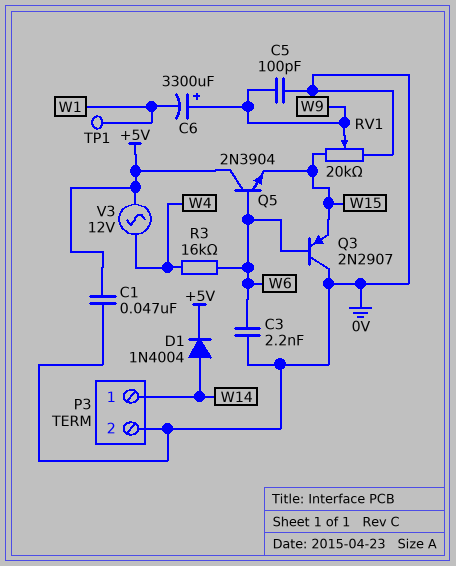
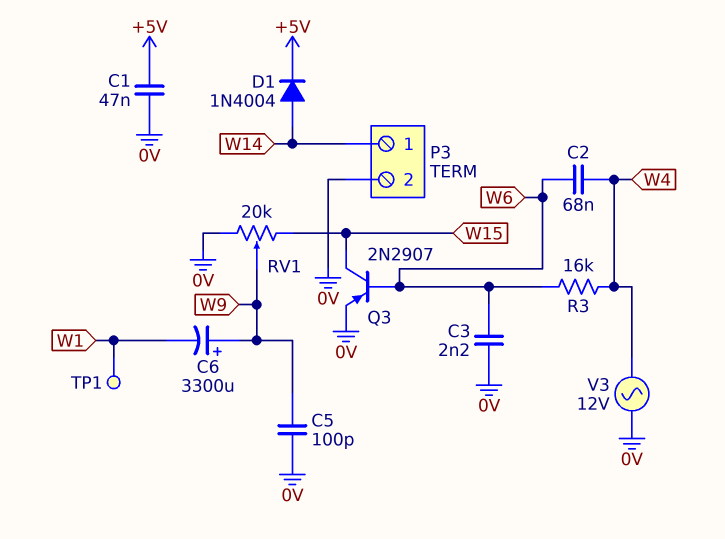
C2: none -> 68nF (W4, W6)
Q3: PNP 2N2907 (B W6, C 0V, E W15) -> PNP 2N2907 (B W6, C W15, E 0V)
Q5: NPN 2N3904 (B W6, C +5V, E W15) -> none
V3: AC 12V (+5V, W4) -> AC 12V (0V, W4)

